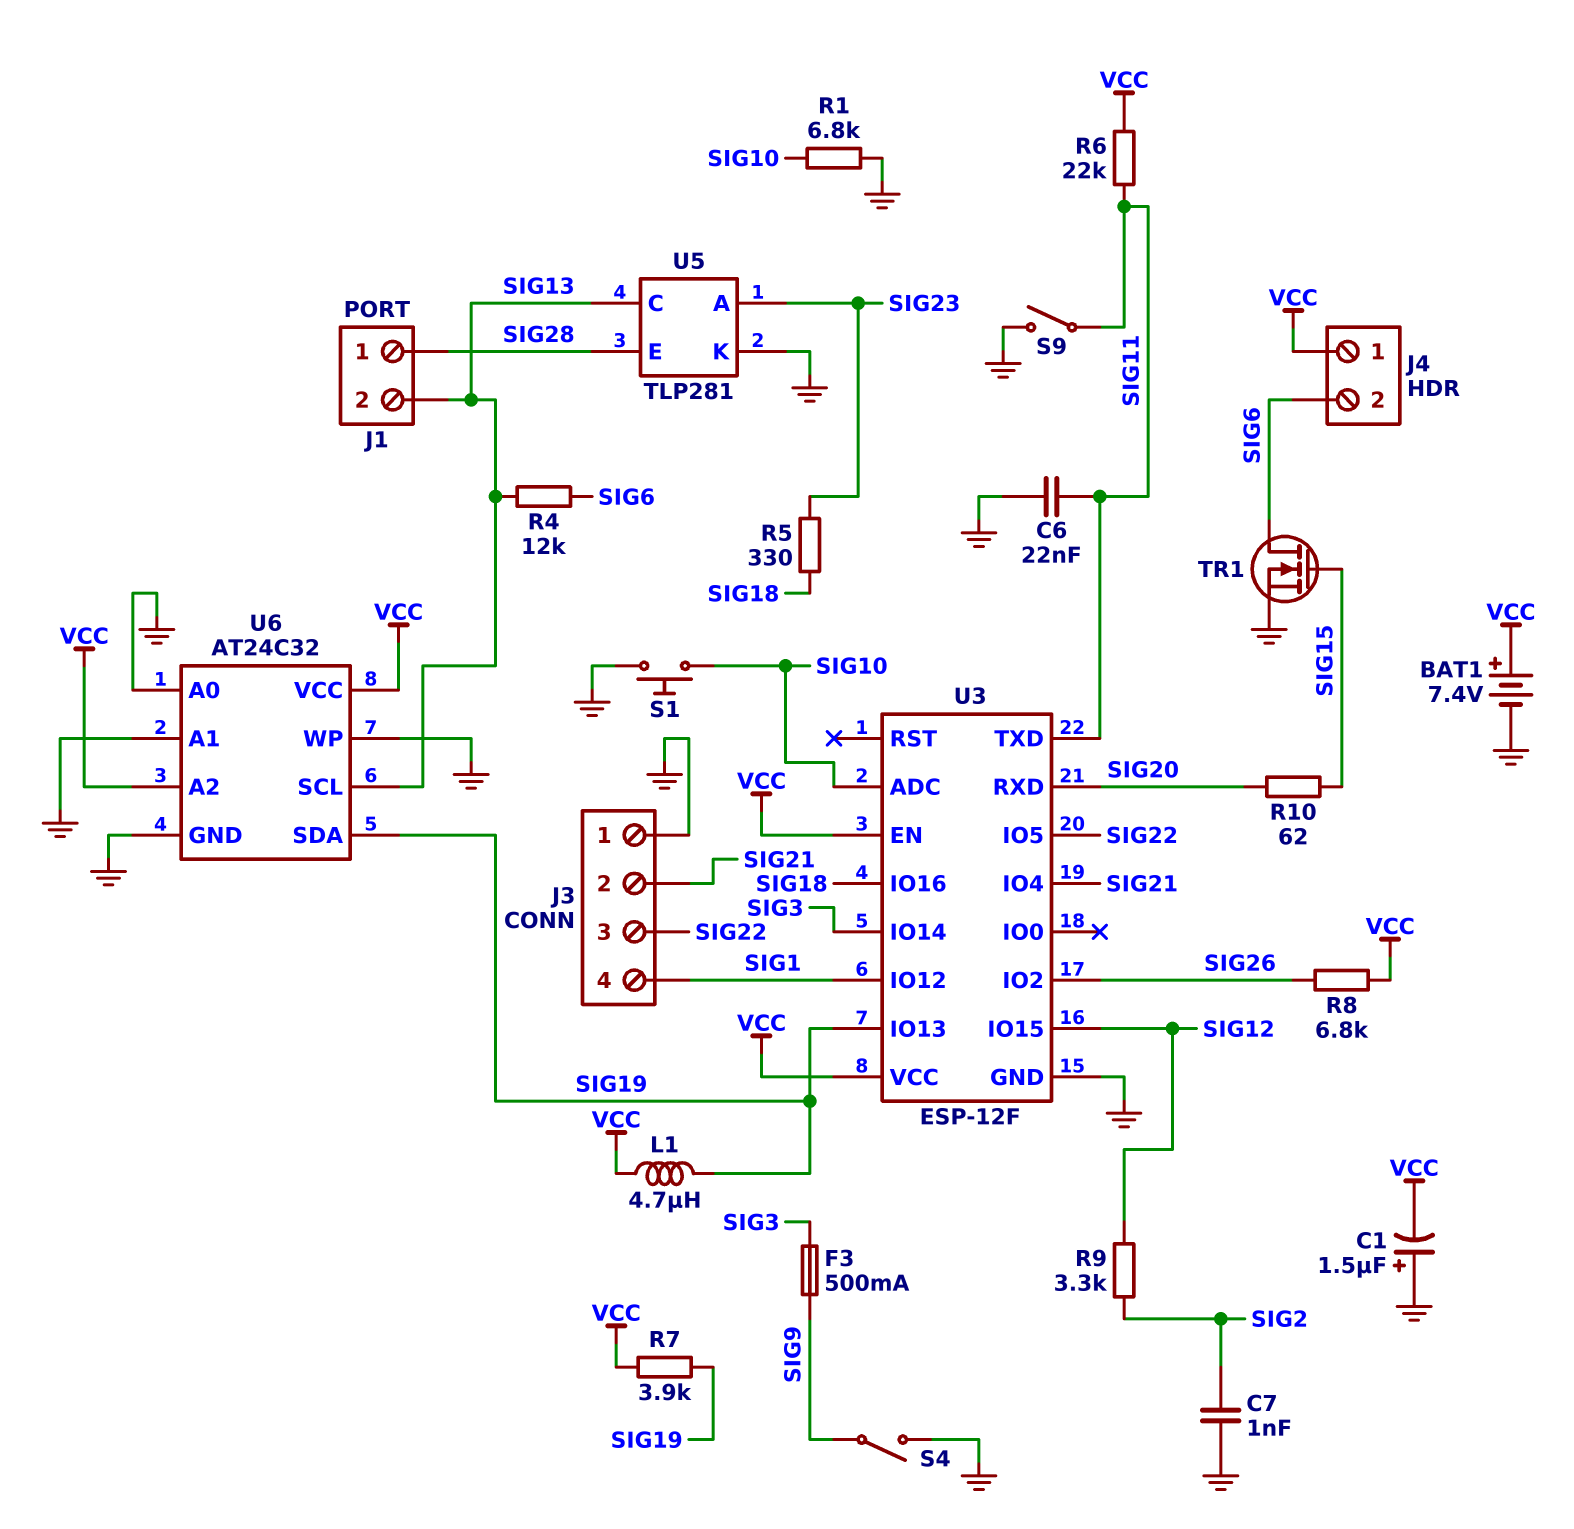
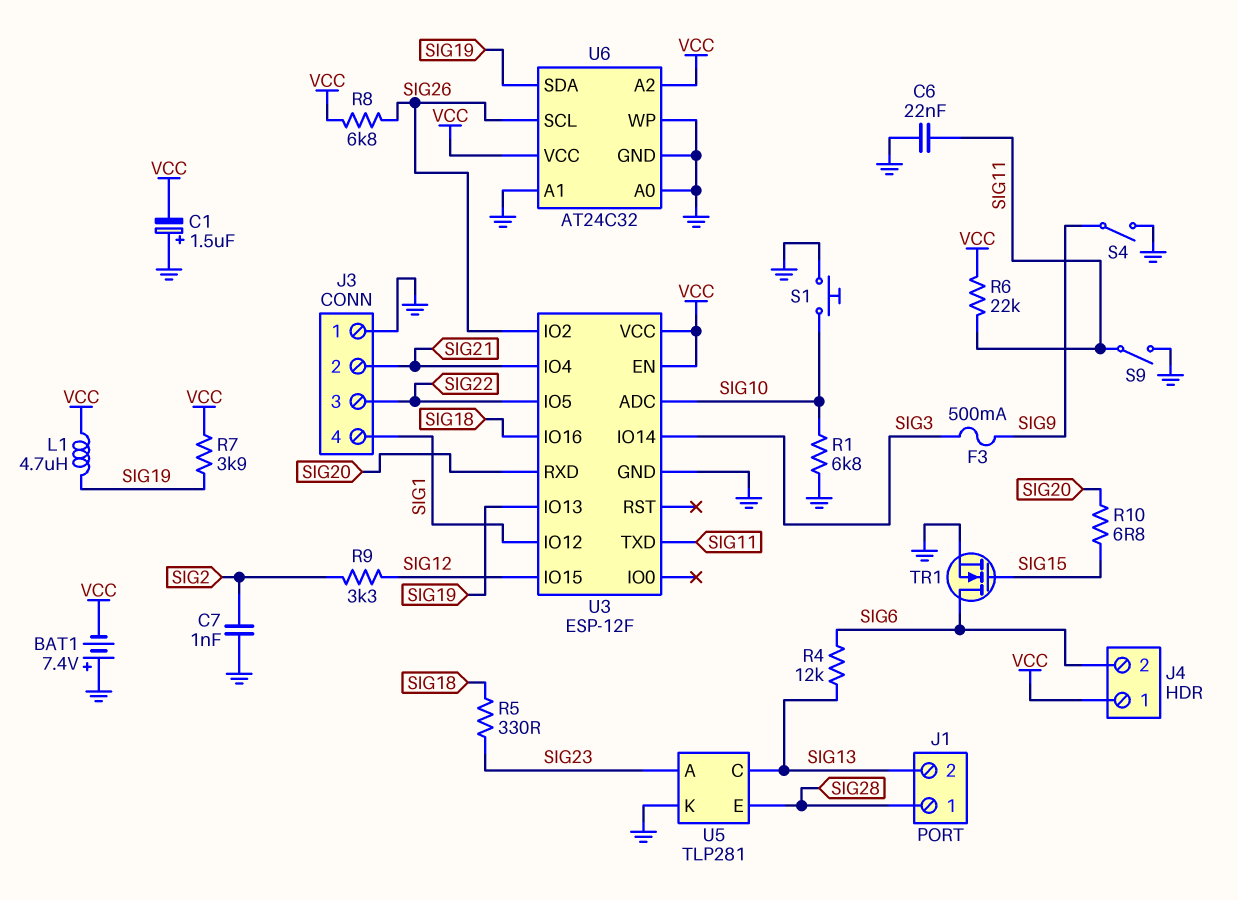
BAT1: 7.4V (plus VCC, minus GND) -> 7.4V (plus GND, minus VCC)
R10: 62 (SIG15, SIG20) -> 6.8 (SIG15, SIG20)
U6 pin SCL: SIG13 -> SIG26

